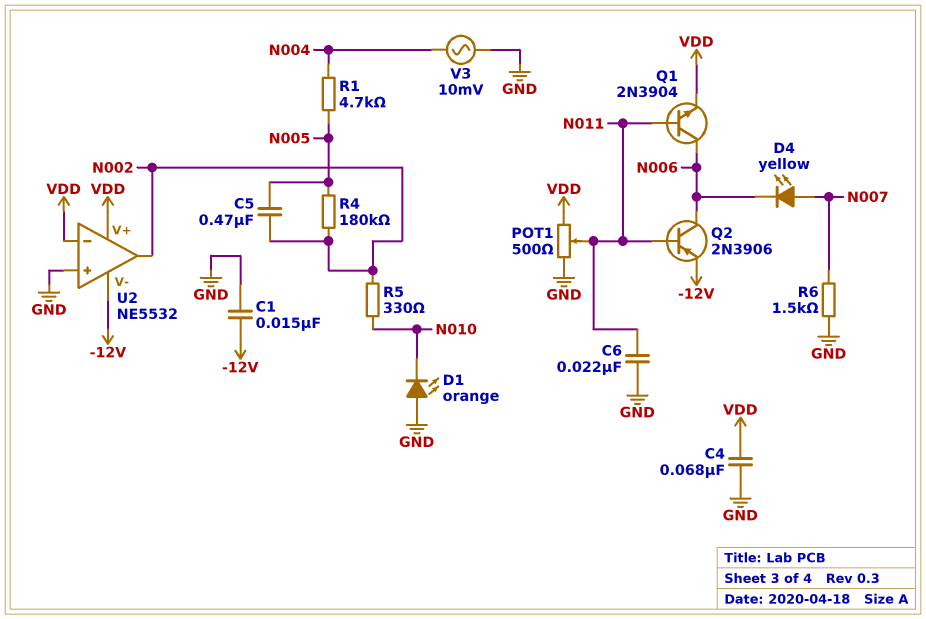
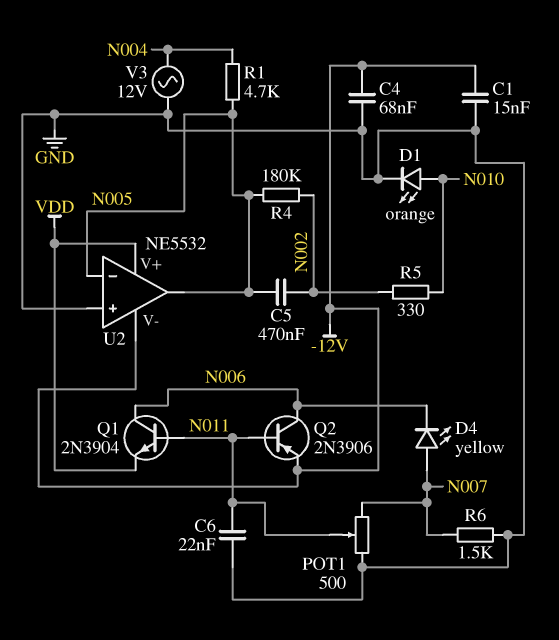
C4: 68nF (GND, VDD) -> 68nF (-12V, GND)
D1: LED orange (A GND, K N010) -> LED orange (A N010, K GND)
POT1: 500 (GND, VDD, wiper N011) -> 500 (GND, N007, wiper N011)
U2 pin in-: VDD -> N005
U2 pin out: N002 -> N005
V3: AC 10mV (GND, N004) -> AC 12V (GND, N004)

